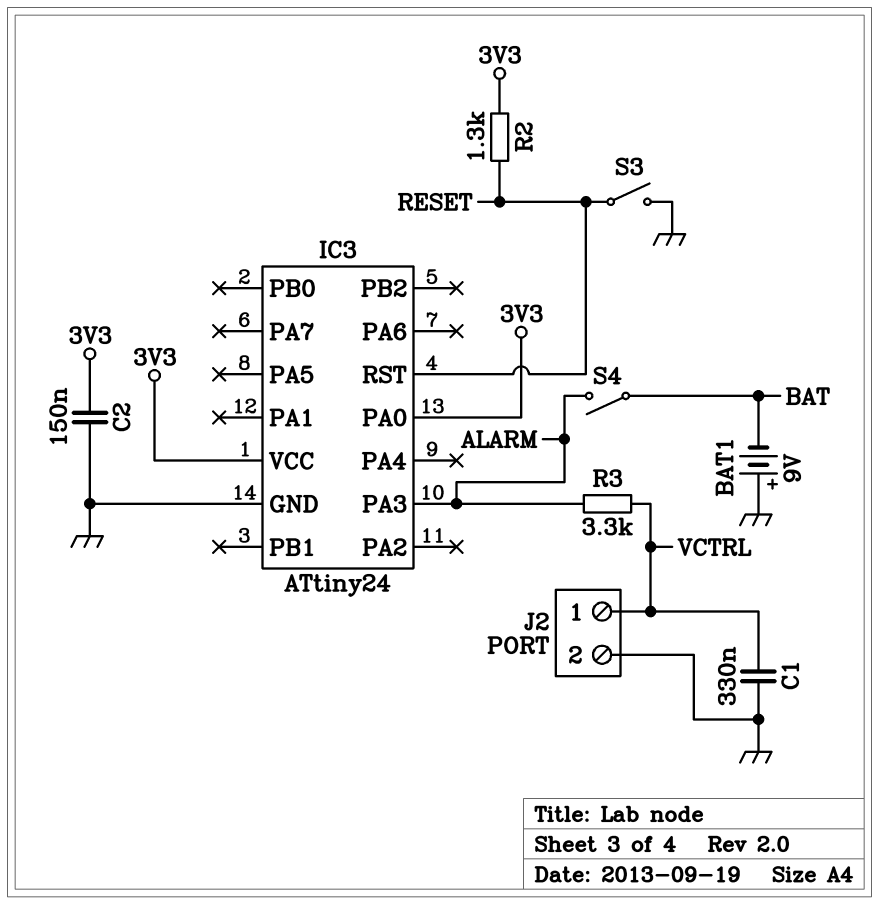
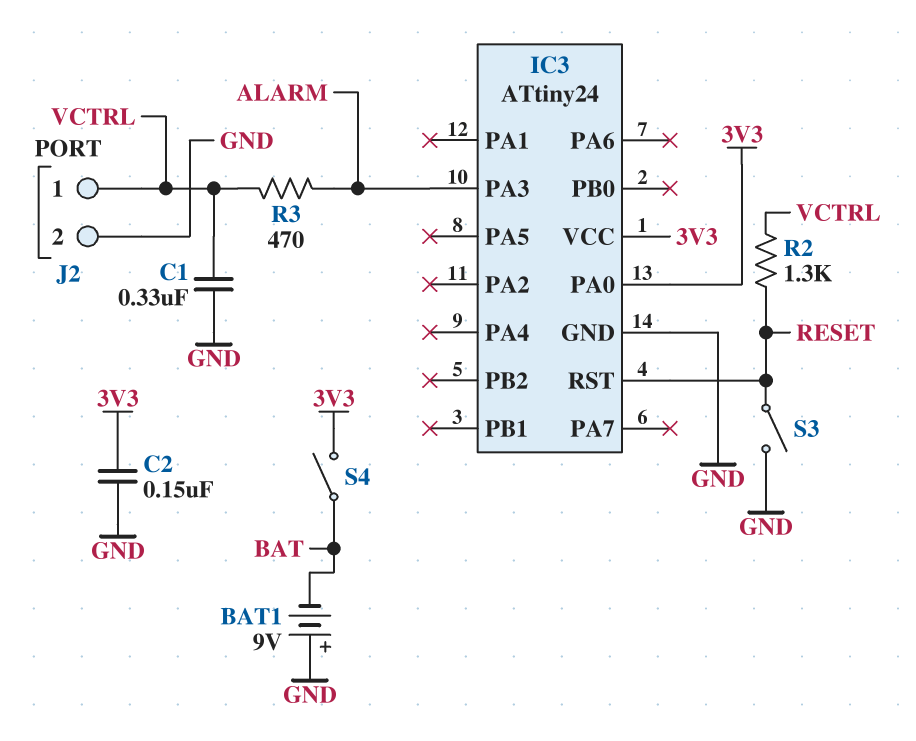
R2: 1.3k (3V3, RESET) -> 1.3k (RESET, VCTRL)
R3: 3.3k (ALARM, VCTRL) -> 470 (ALARM, VCTRL)
S4: switch (ALARM, BAT) -> switch (3V3, BAT)

